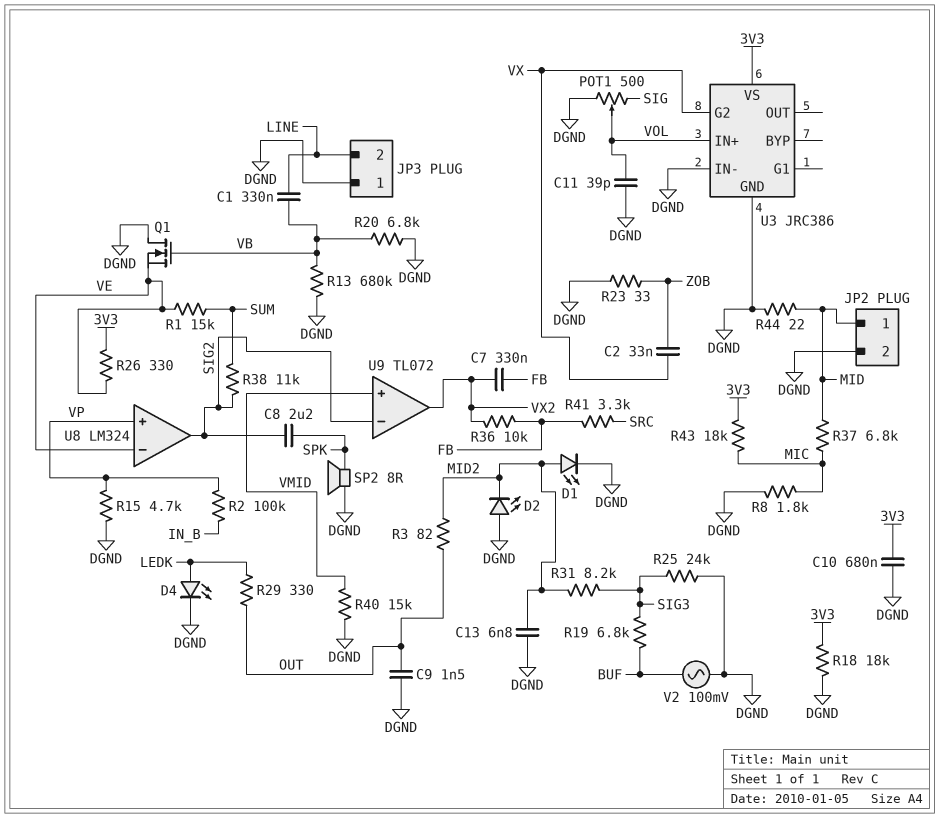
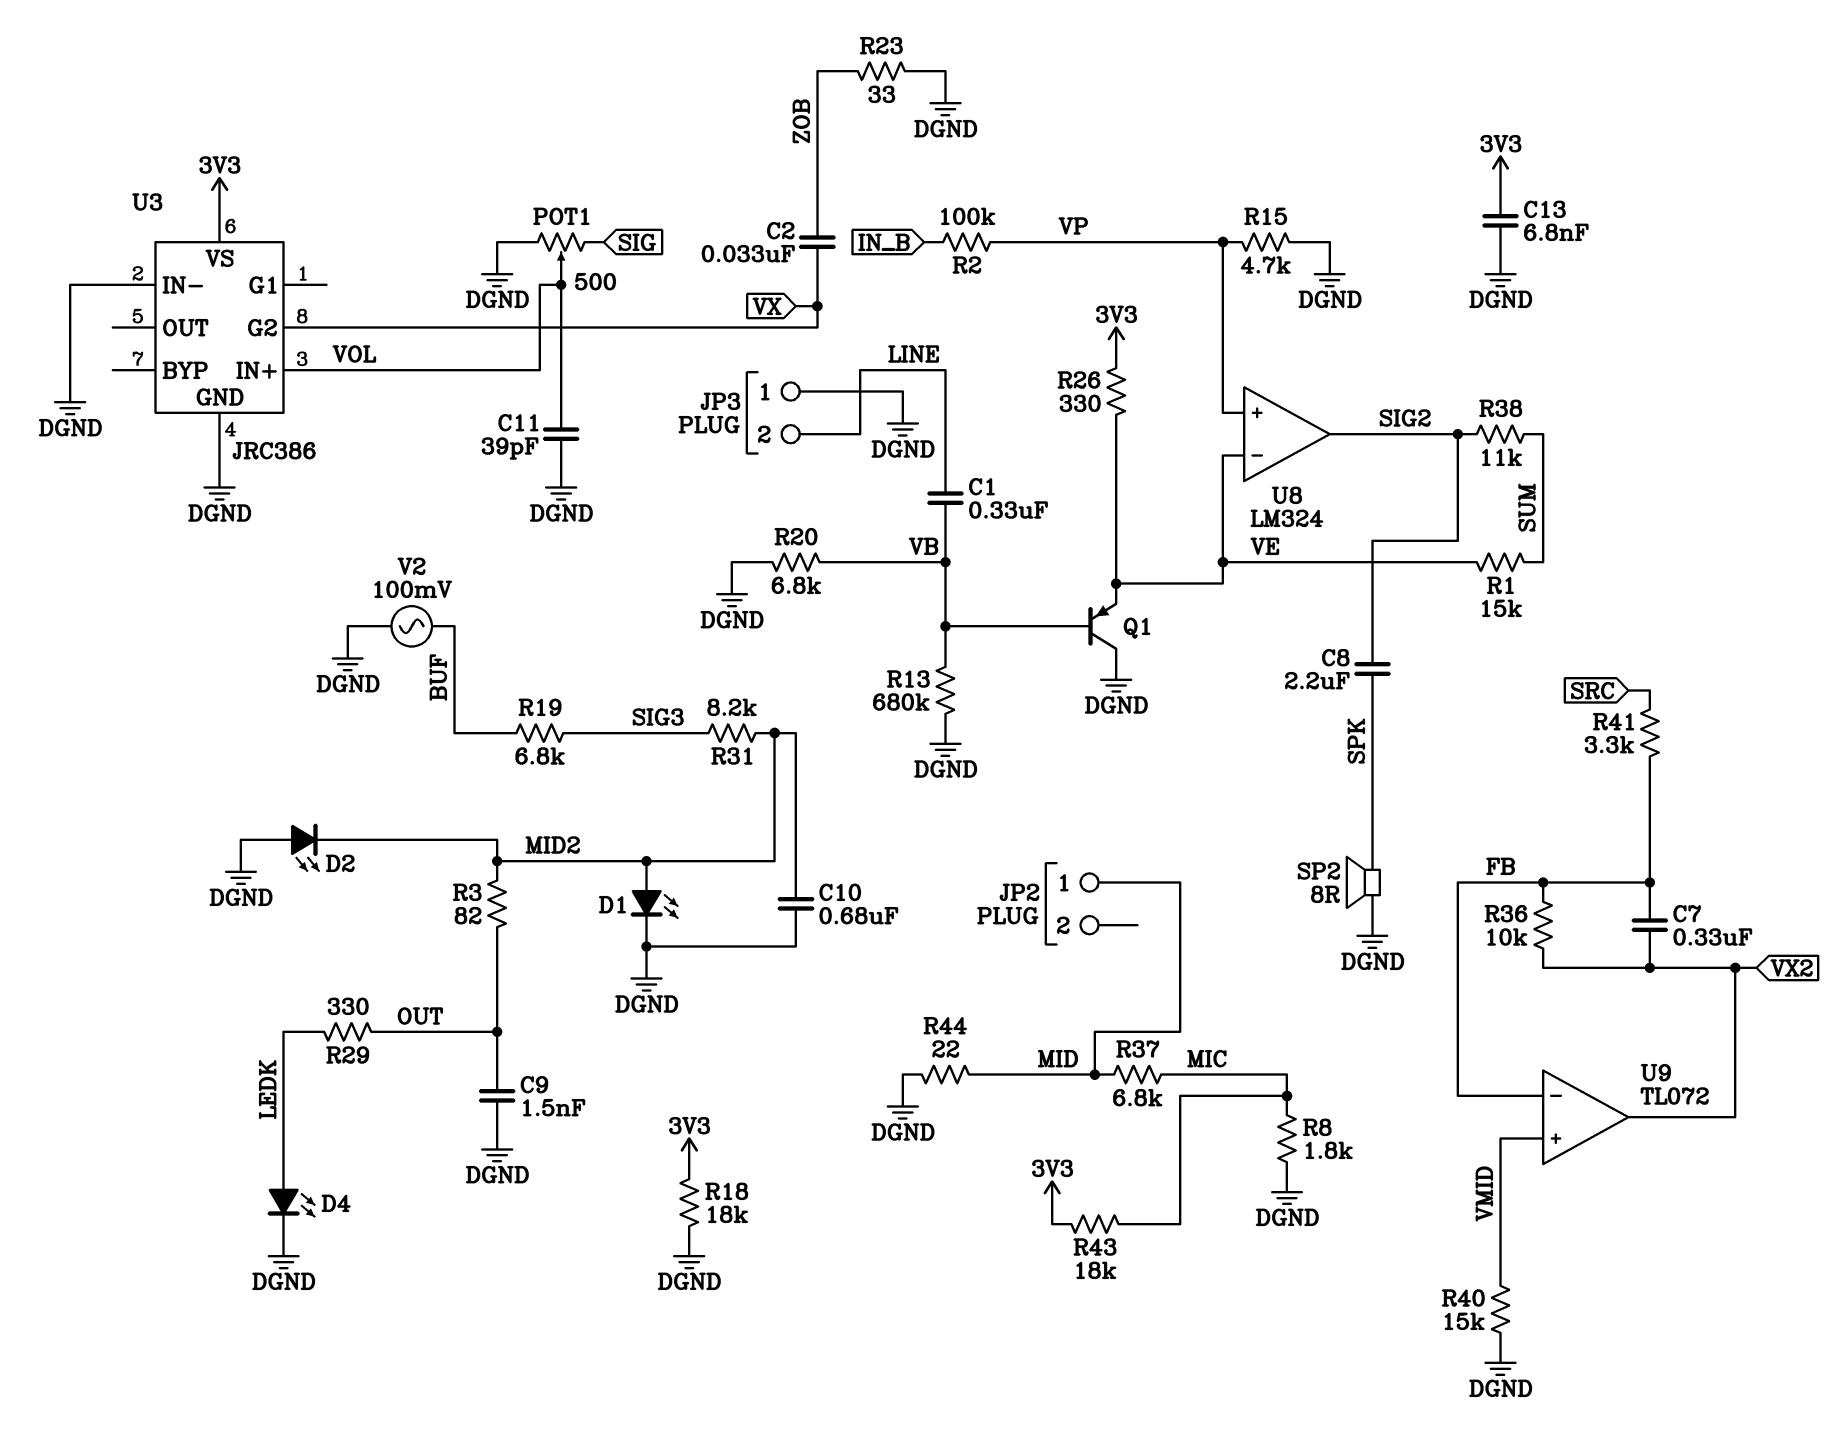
C10: 680nF (3V3, DGND) -> 680nF (DGND, MID2)
C13: 6.8nF (DGND, MID2) -> 6.8nF (3V3, DGND)
JP2 pin 2: DGND -> none
Q1: NMOS (G VB, D DGND, S VE) -> PNP (B VB, C DGND, E VE)
R25: 24k (DGND, SIG3) -> none
U9 pin in-: SIG2 -> FB

